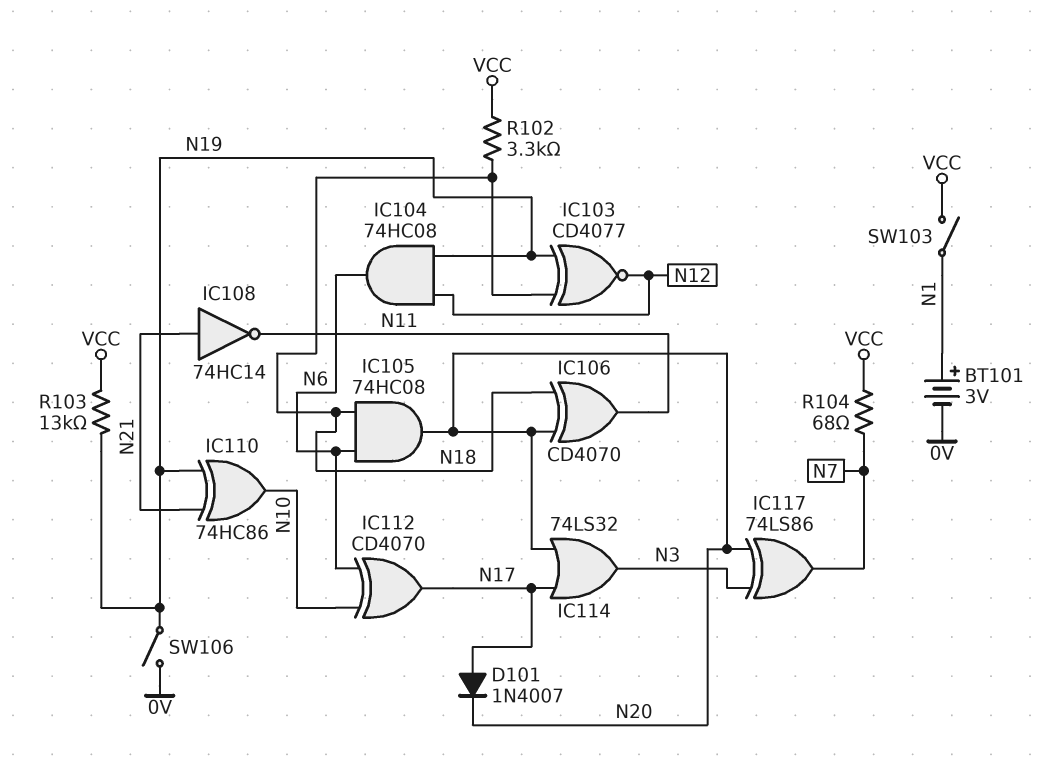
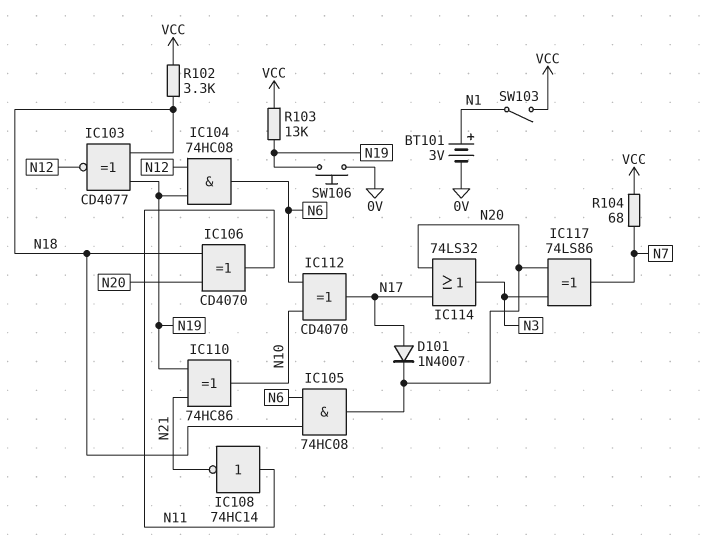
IC108: NOT 74HC14 (in N21, out N11) -> NOT 74HC14 (in N11, out N21)
SW106: switch (0V, N19) -> button (0V, N19)

